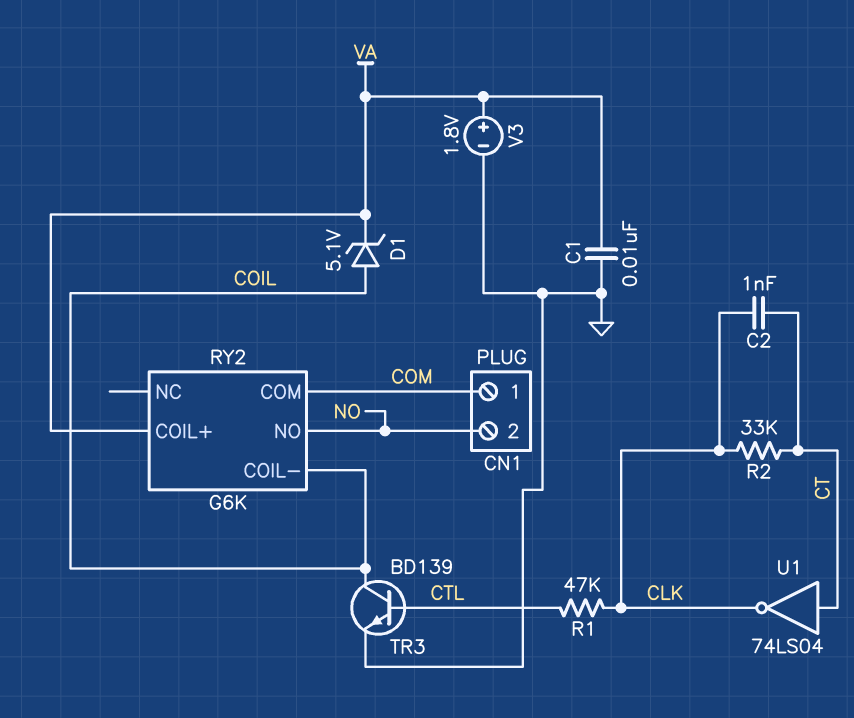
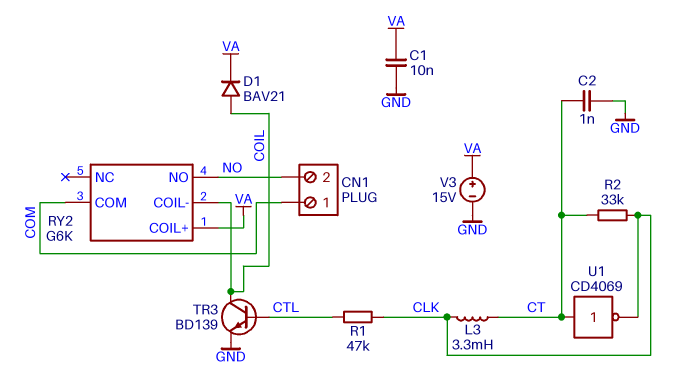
C2: 1nF (CLK, CT) -> 1nF (CT, GND)
D1: zener 5.1V (A COIL, K VA) -> diode BAV21 (A COIL, K VA)
L3: none -> 3.3mH (CLK, CT)
U1: NOT 74LS04 (in CT, out CLK) -> NOT CD4069 (in CT, out CLK)
V3: 1.8V (plus VA, minus GND) -> 15V (plus VA, minus GND)

